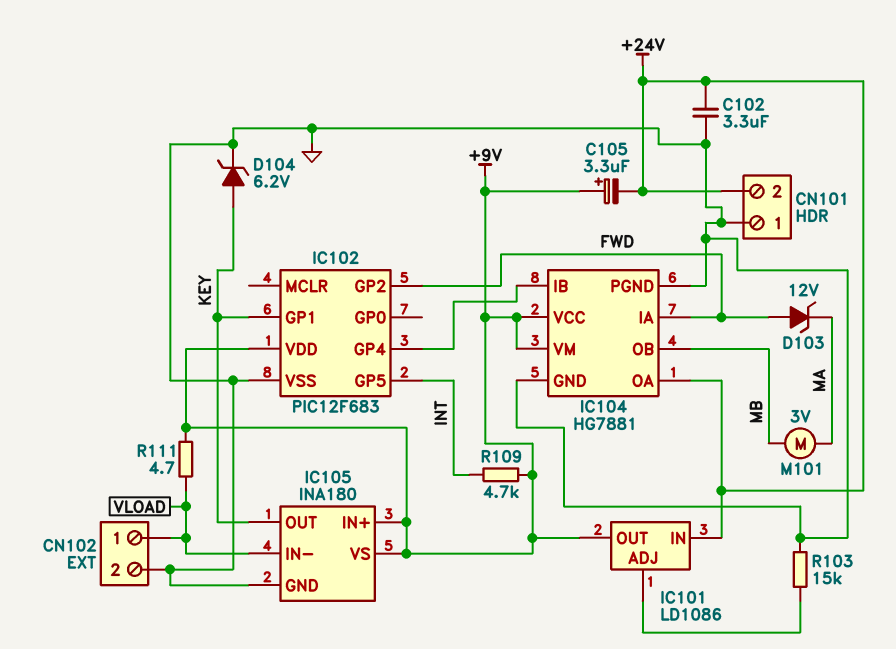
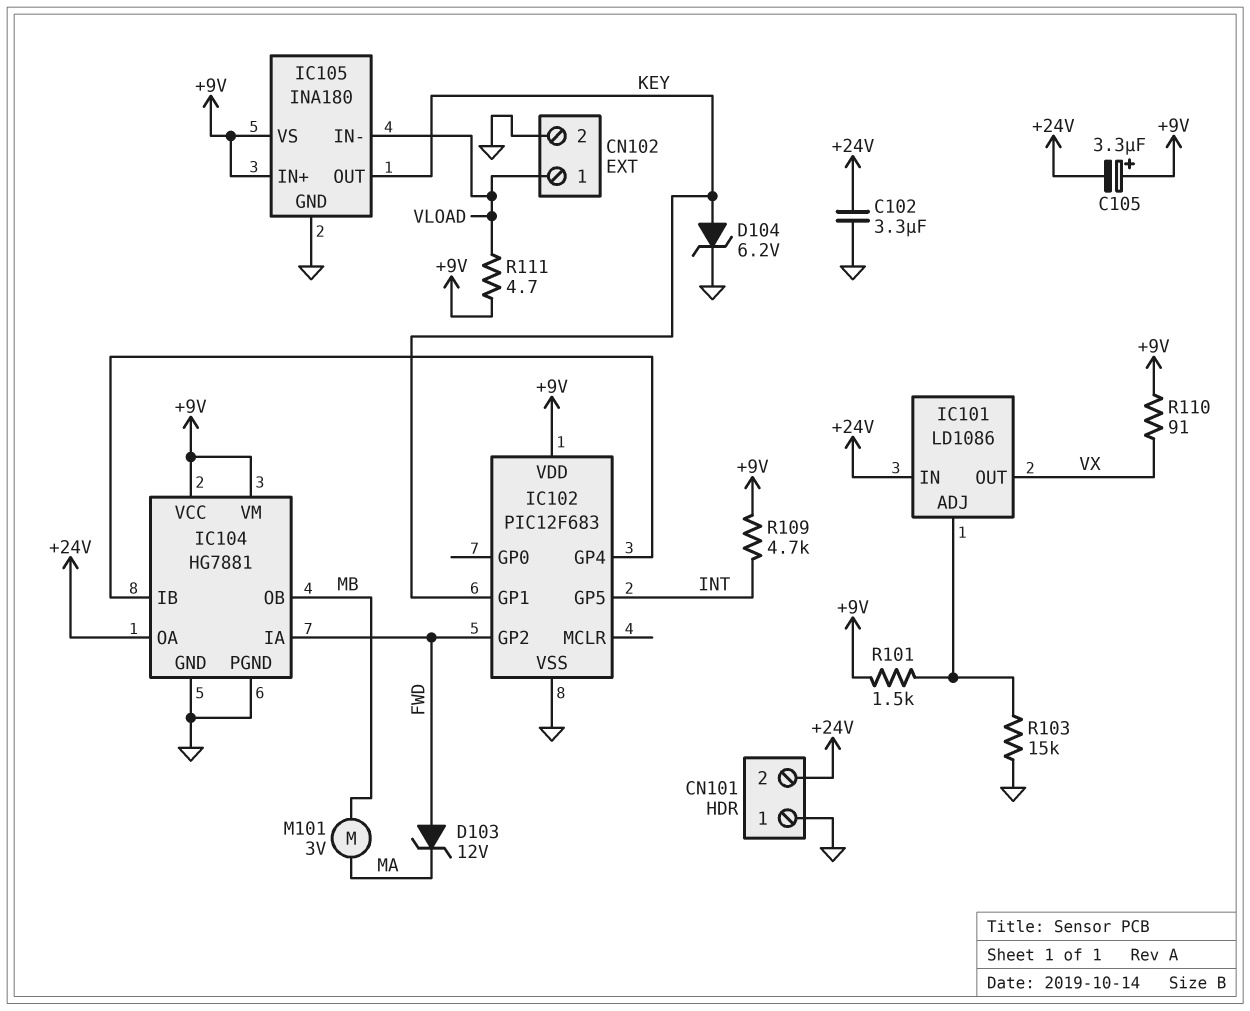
IC101 pin OUT: +9V -> VX
R101: none -> 1.5k (+9V, IC101/ADJ)
R110: none -> 91 (+9V, VX)

